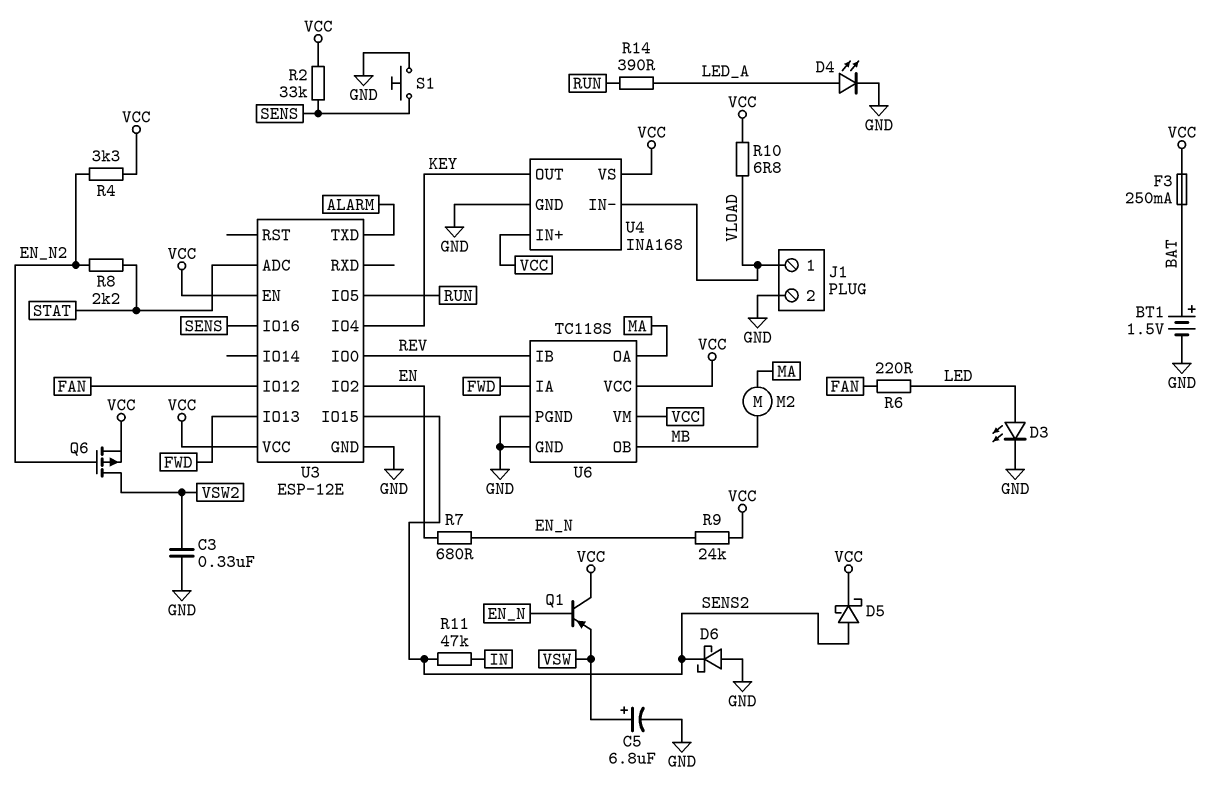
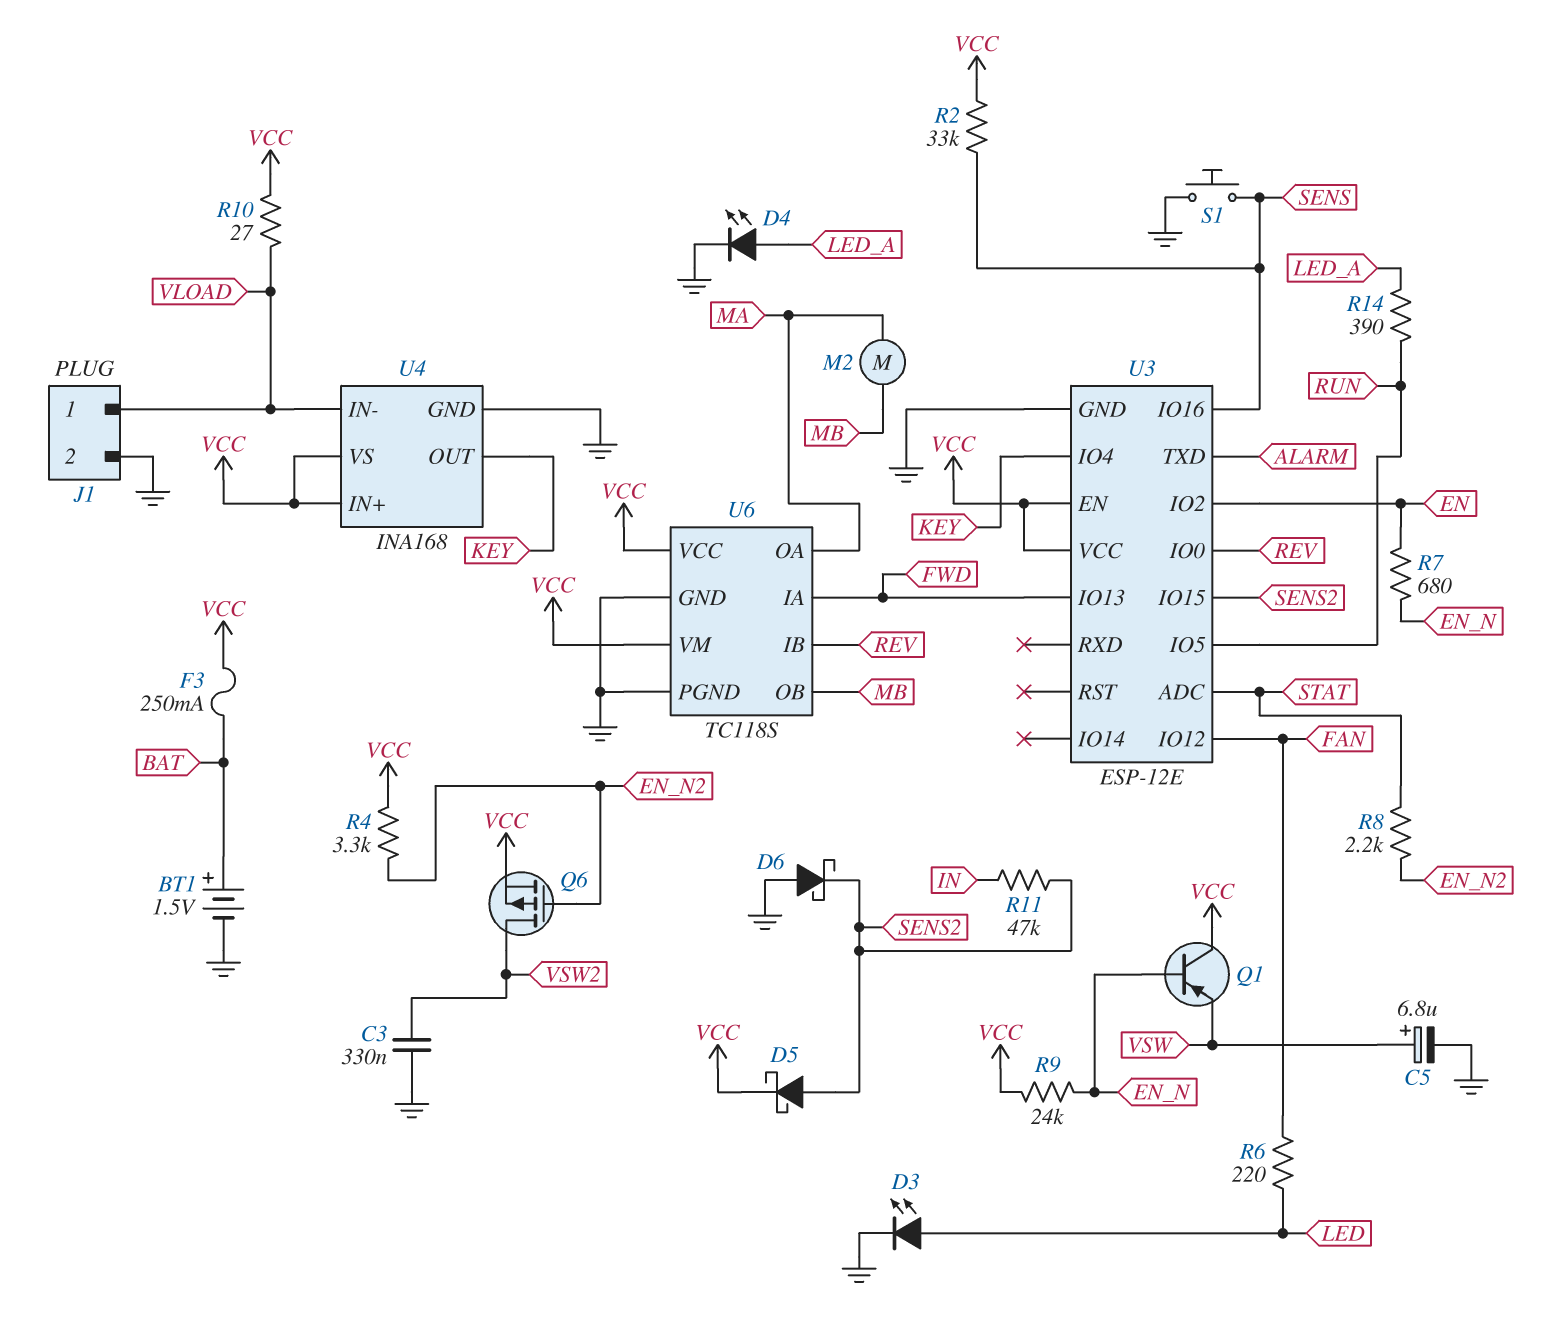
R10: 6.8 (VCC, VLOAD) -> 27 (VCC, VLOAD)

